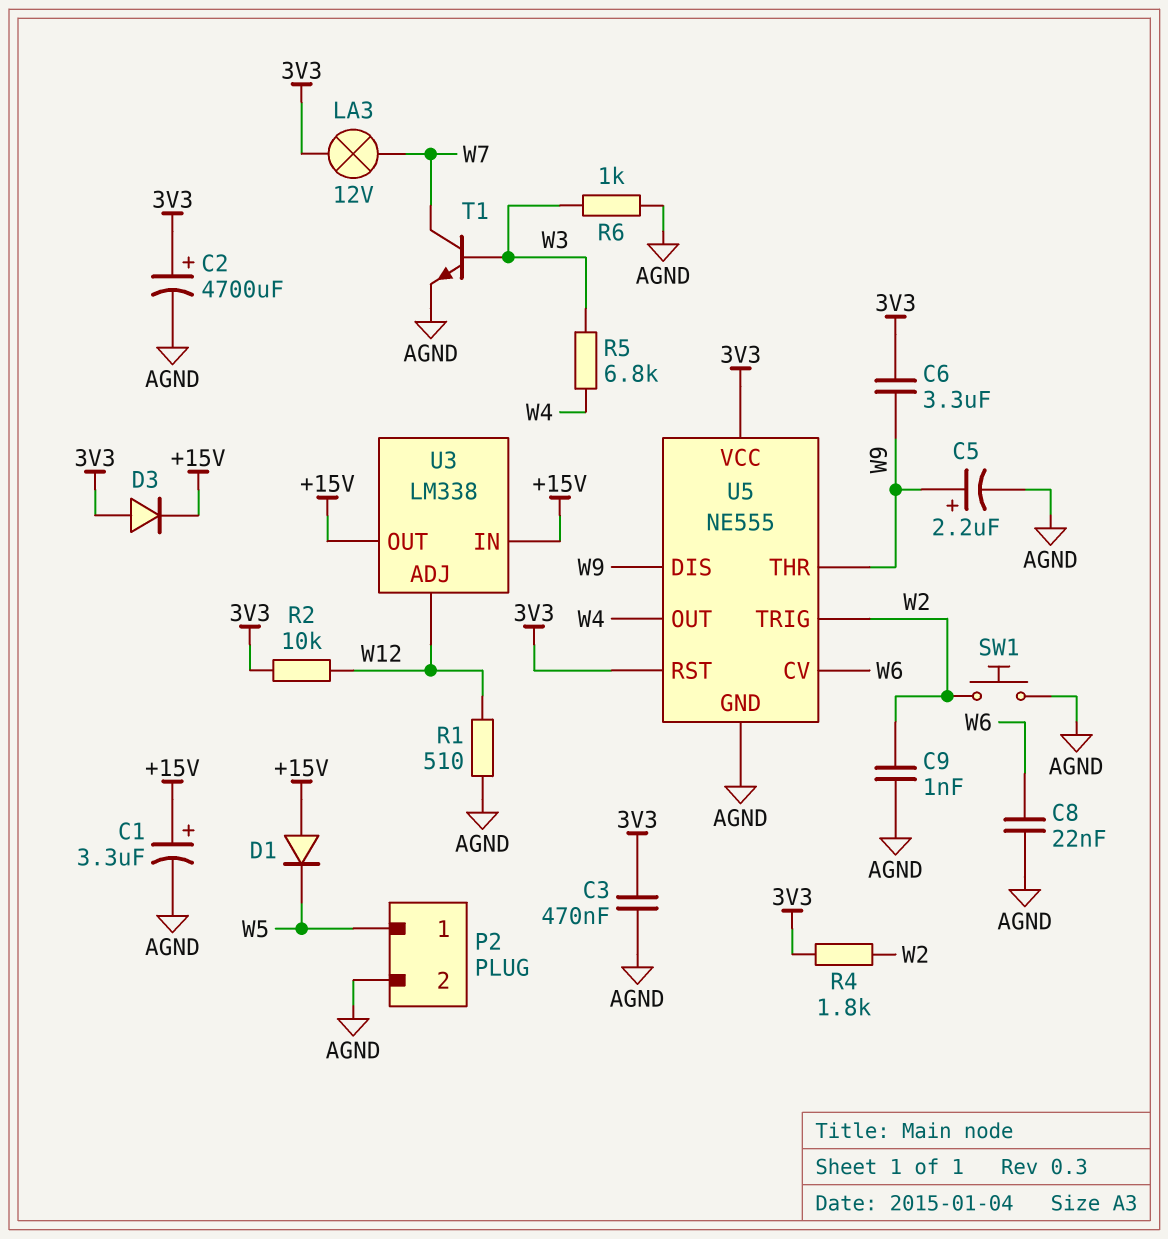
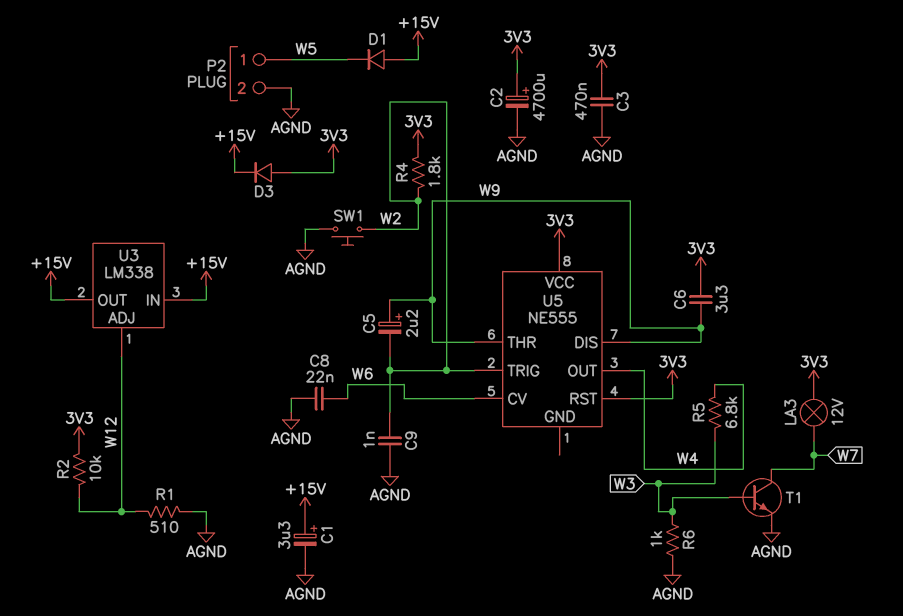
C5: 2.2uF (plus W9, minus AGND) -> 2.2uF (plus W9, minus W2)
U5 pin GND: AGND -> none

